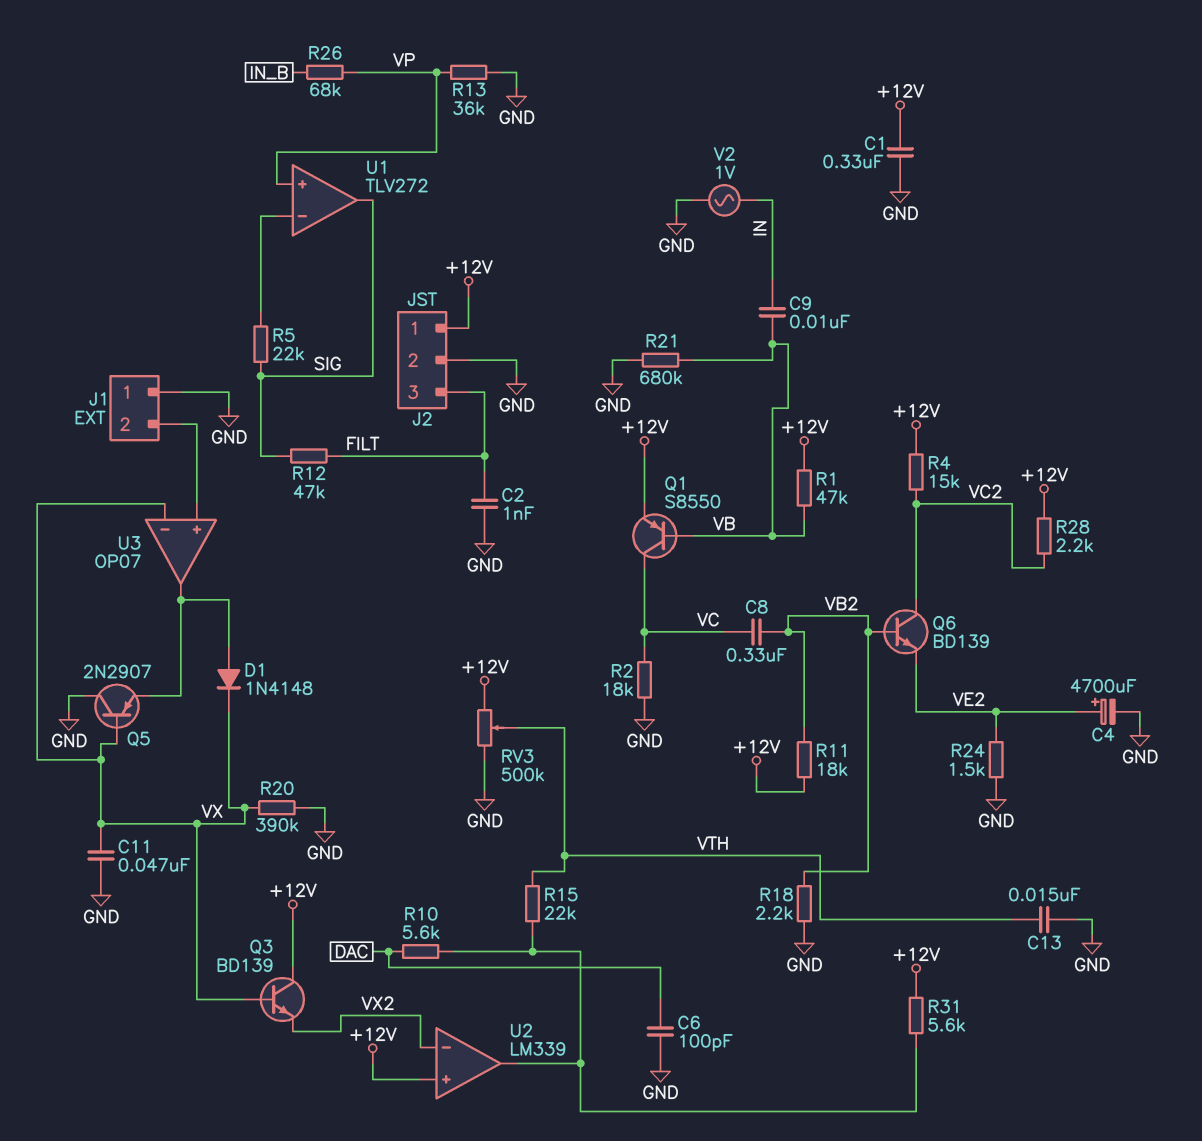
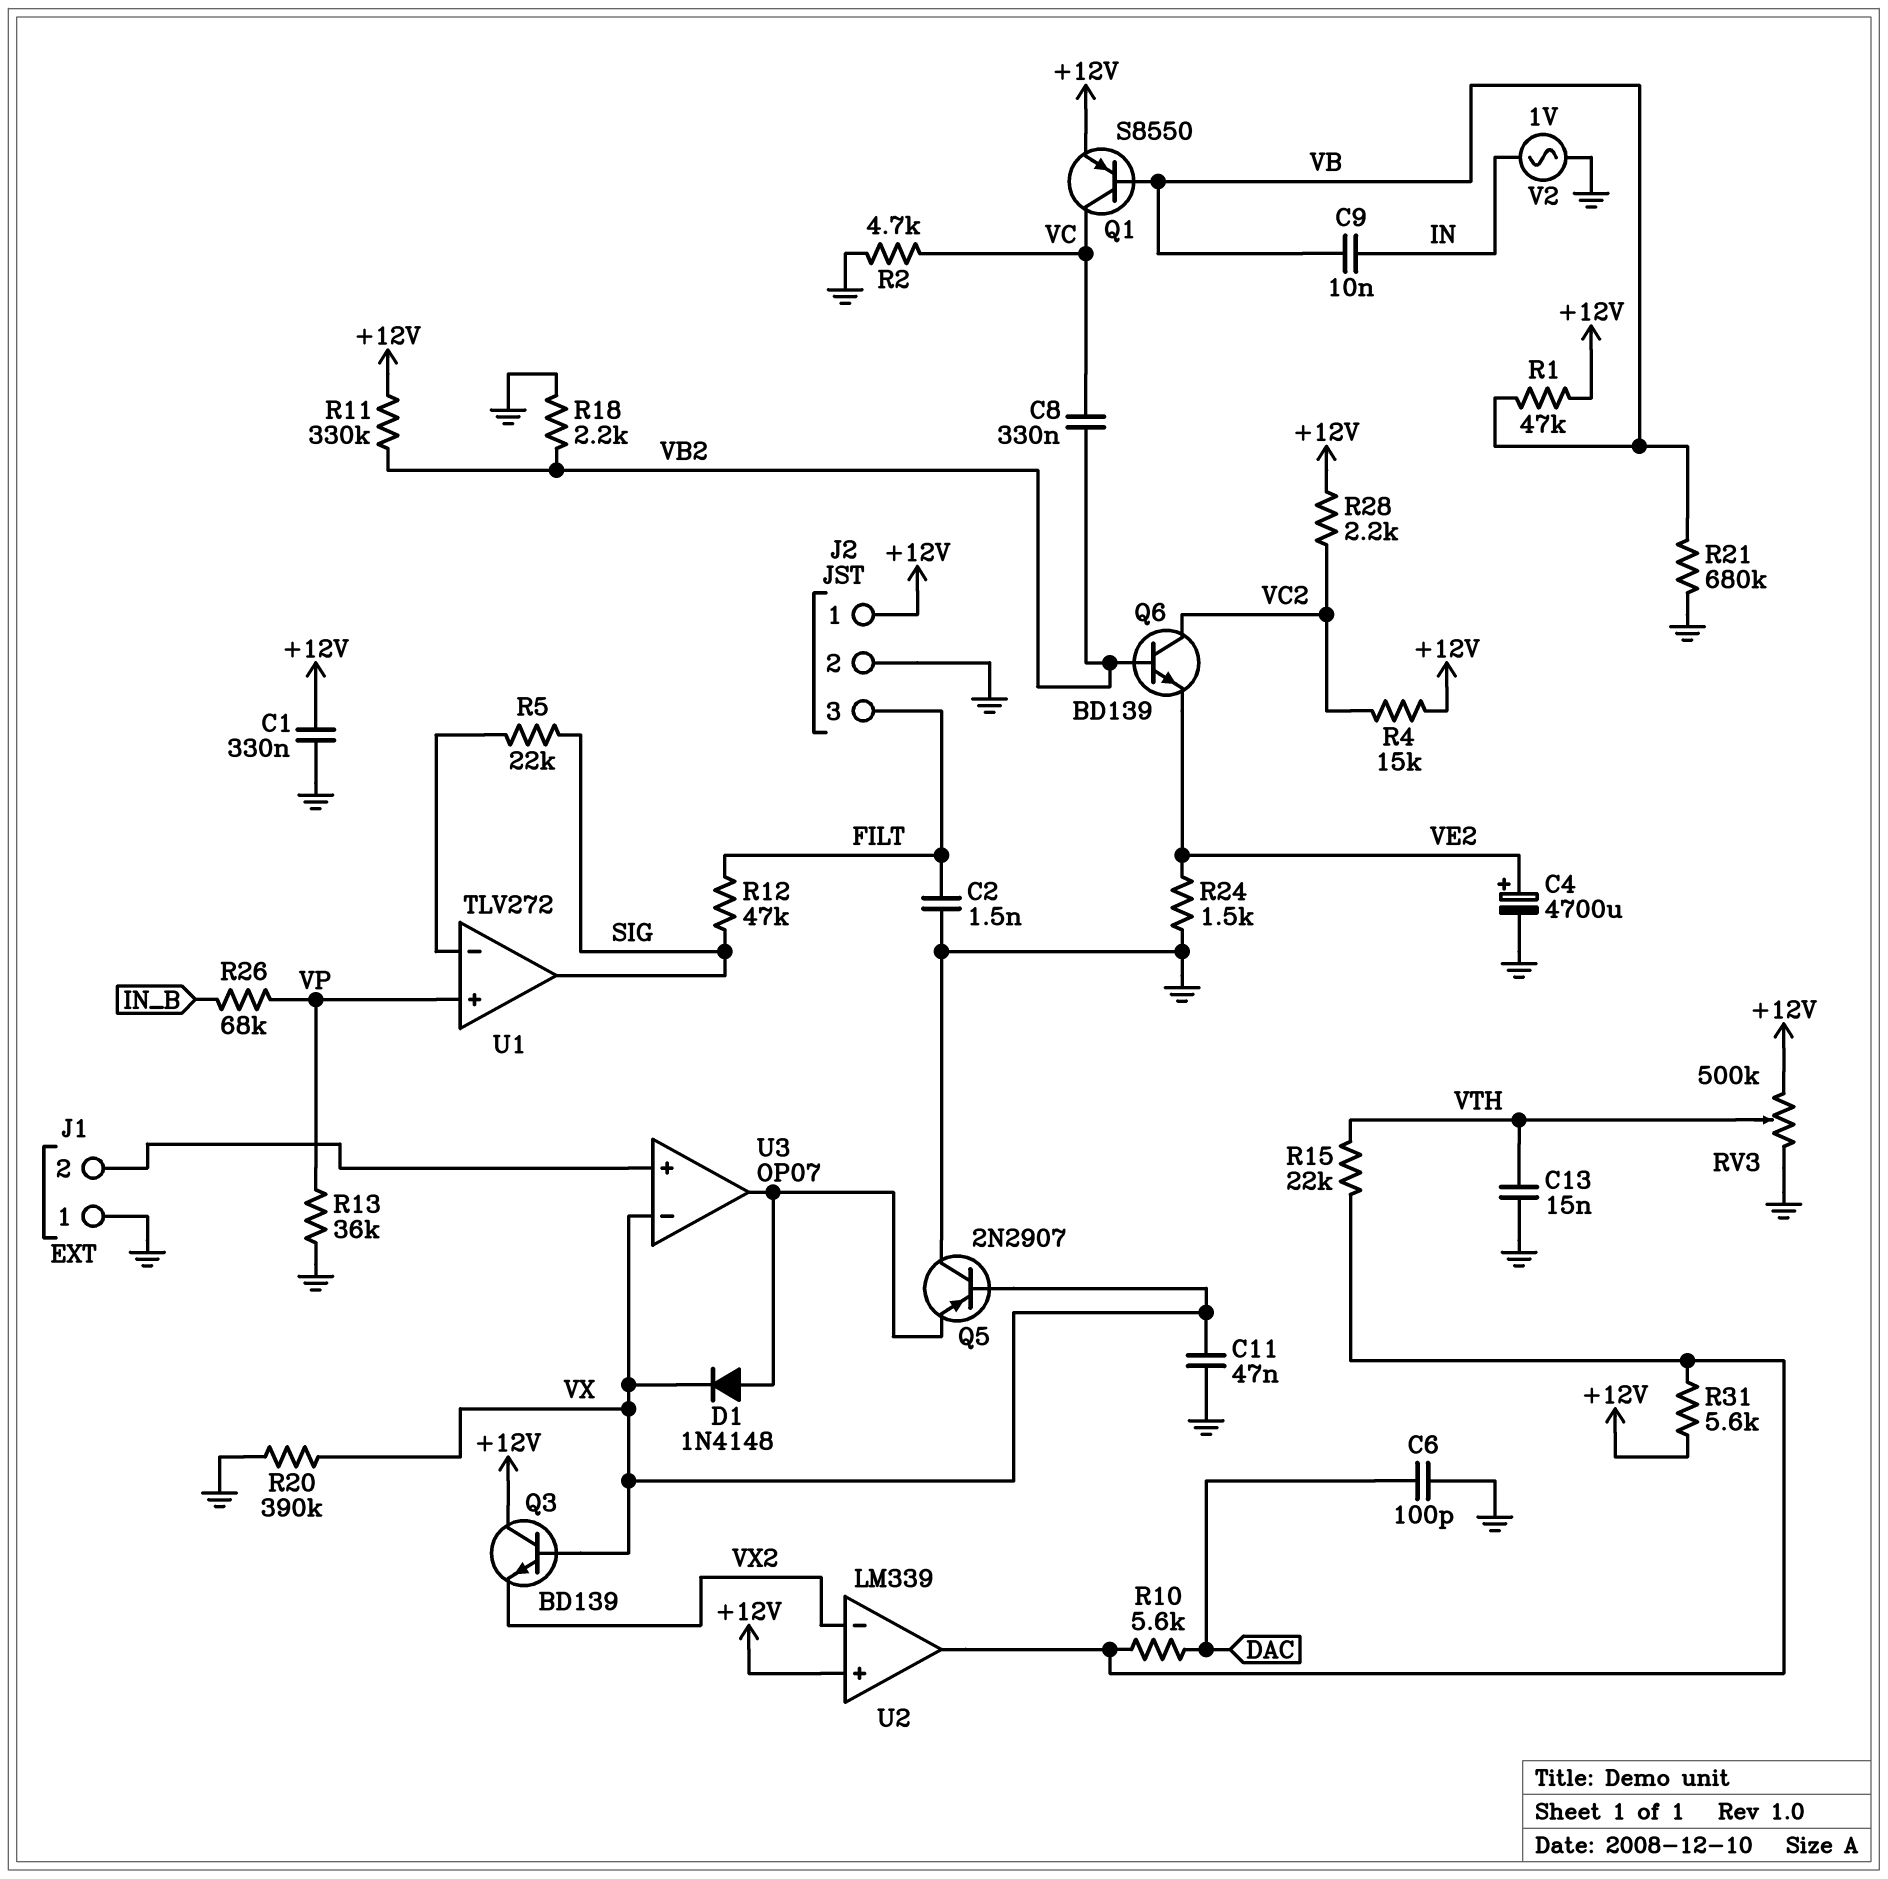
C2: 1nF (FILT, GND) -> 1.5nF (FILT, GND)
R2: 18k (GND, VC) -> 4.7k (GND, VC)
R11: 18k (+12V, VB2) -> 330k (+12V, VB2)

